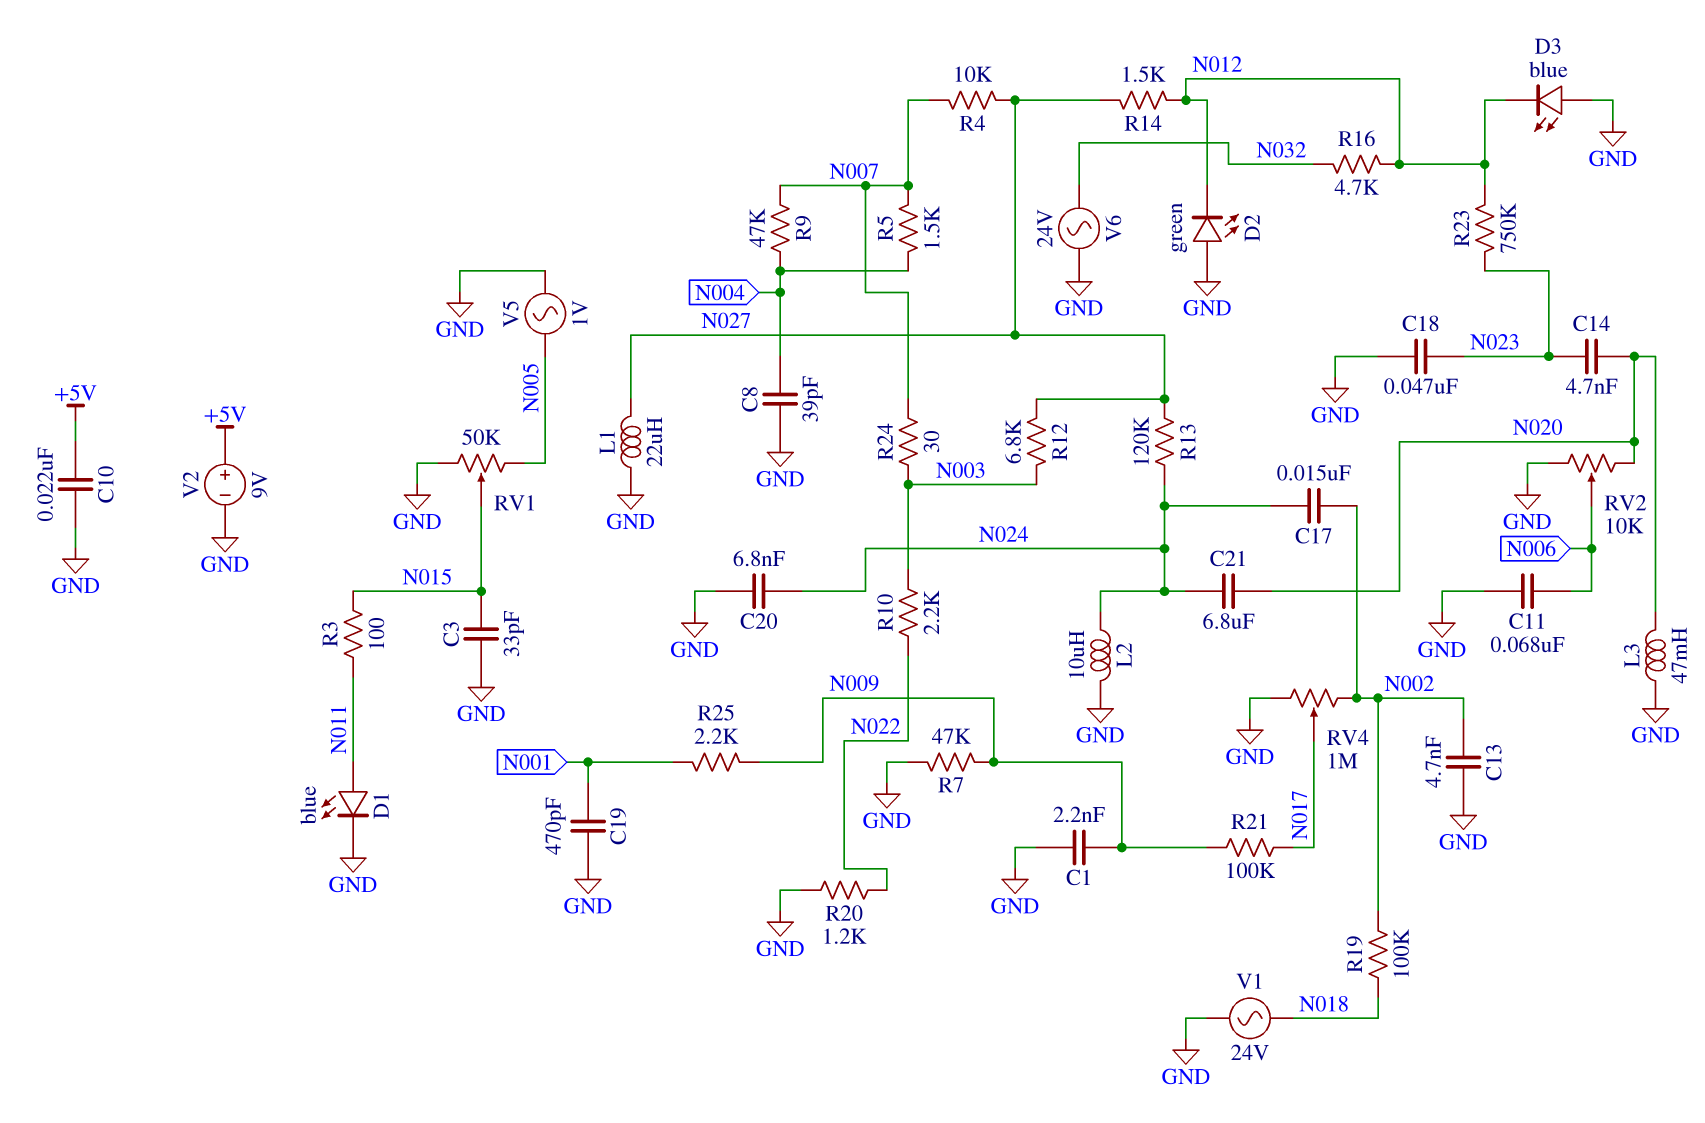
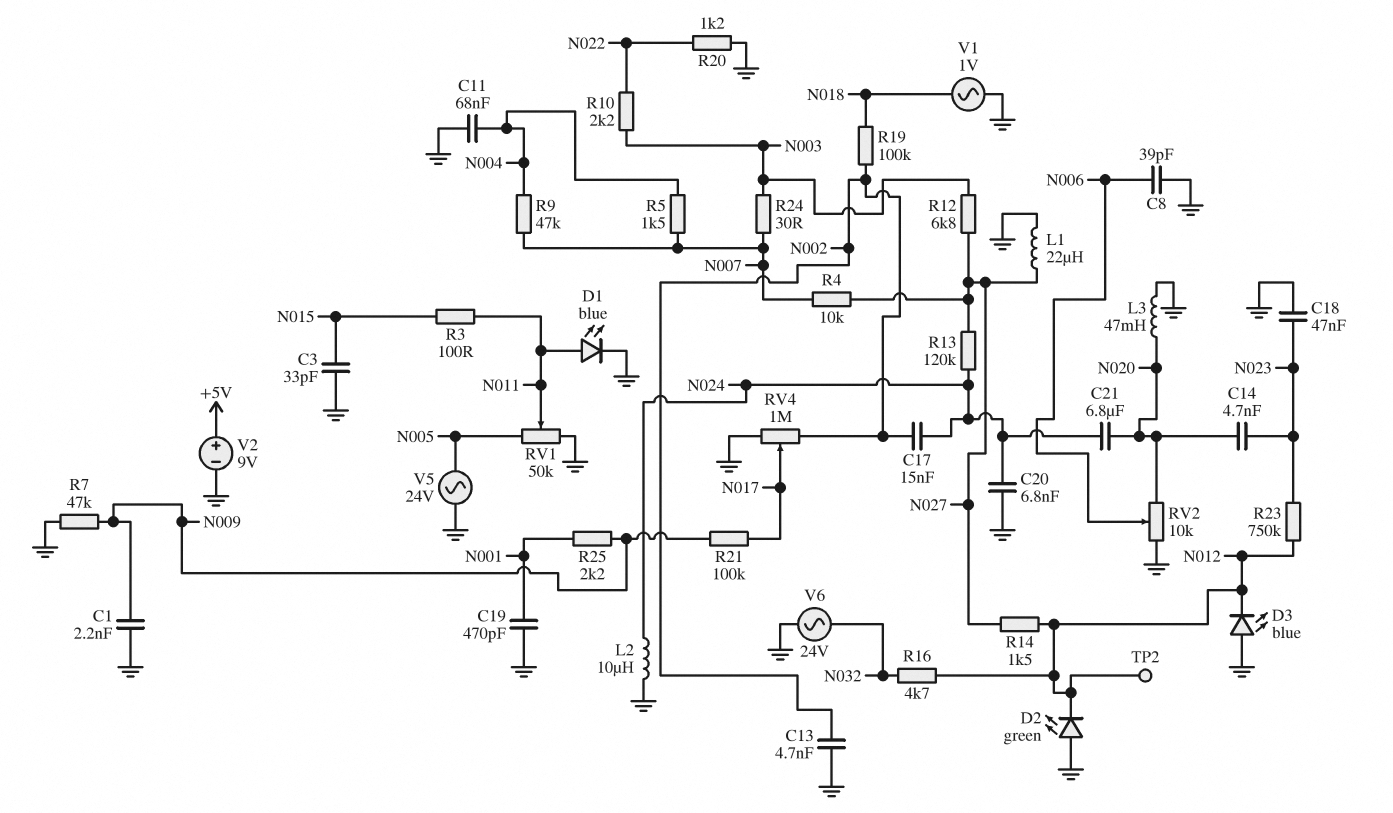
C8: 39pF (GND, N004) -> 39pF (GND, N006)
C10: 22nF (+5V, GND) -> none
C11: 68nF (GND, N006) -> 68nF (GND, N004)
RV1: 50k (GND, N005, wiper N015) -> 50k (GND, N005, wiper N011)
TP2: none -> test point (N012)
V1: AC 24V (GND, N018) -> AC 1V (GND, N018)
V5: AC 1V (GND, N005) -> AC 24V (GND, N005)

